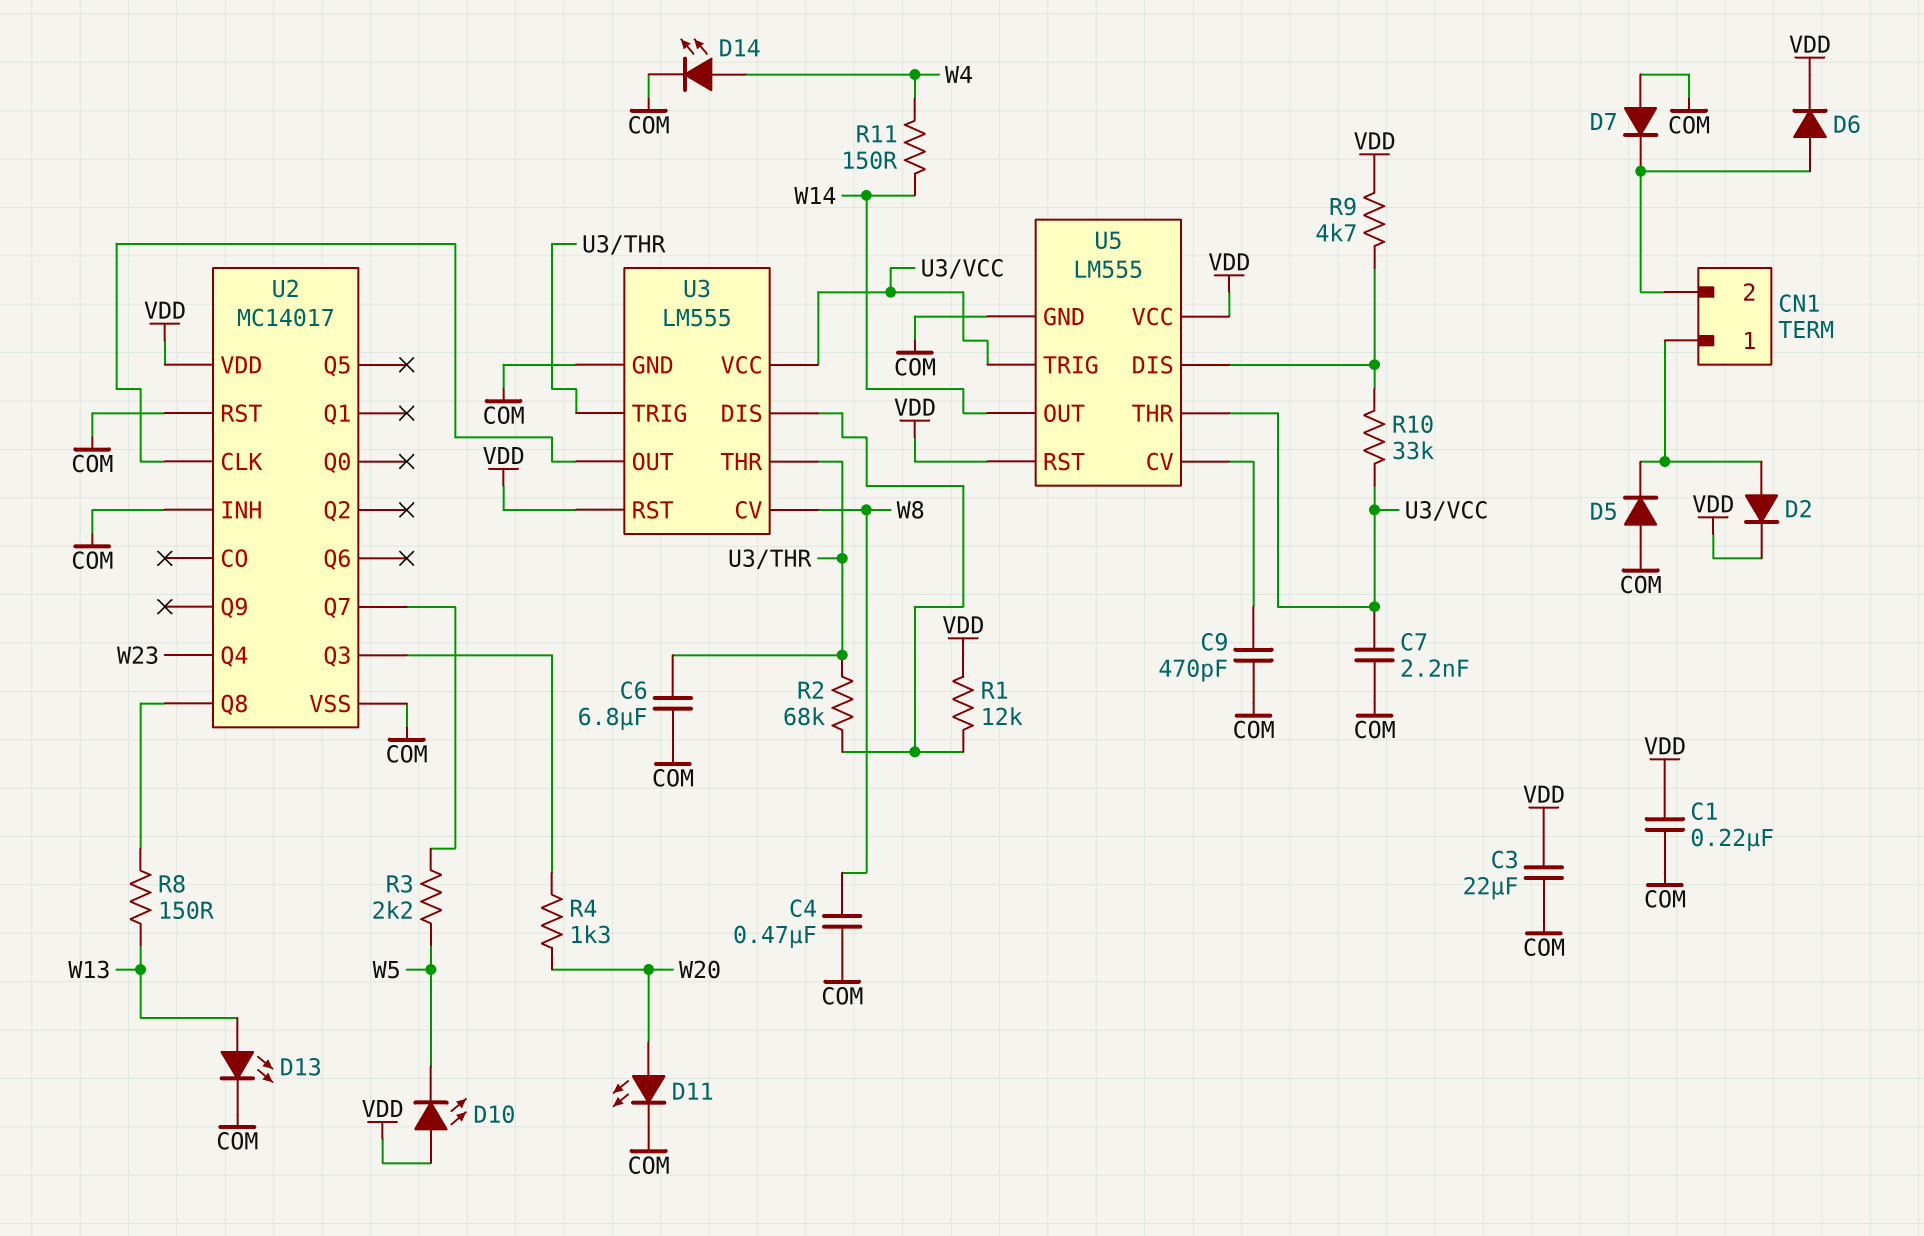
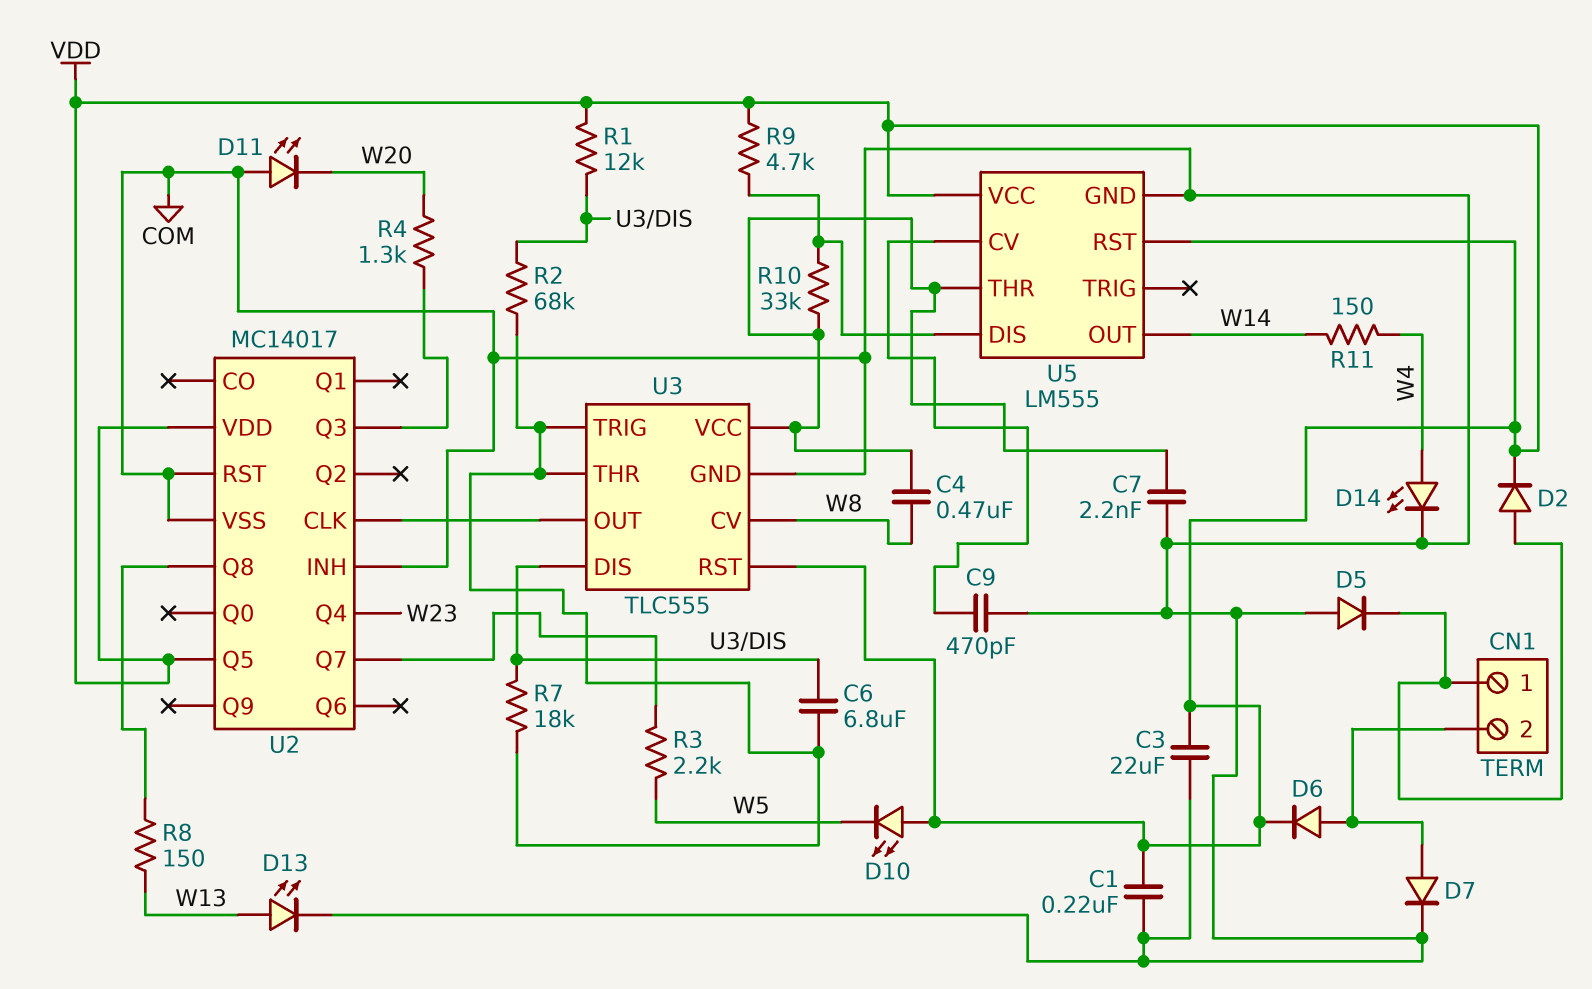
C4: 470nF (COM, W8) -> 470nF (U3/VCC, W8)
C6: 6.8uF (COM, U3/THR) -> 6.8uF (U3/DIS, U3/THR)
D7: diode (A COM, K CN1/2) -> diode (A CN1/2, K COM)
D11: LED (A W20, K COM) -> LED (A COM, K W20)
R7: none -> 18k (U3/DIS, U3/THR)
U2 pin Q5: none -> VDD
U3: LM555 -> TLC555
U5 pin TRIG: U3/VCC -> none

